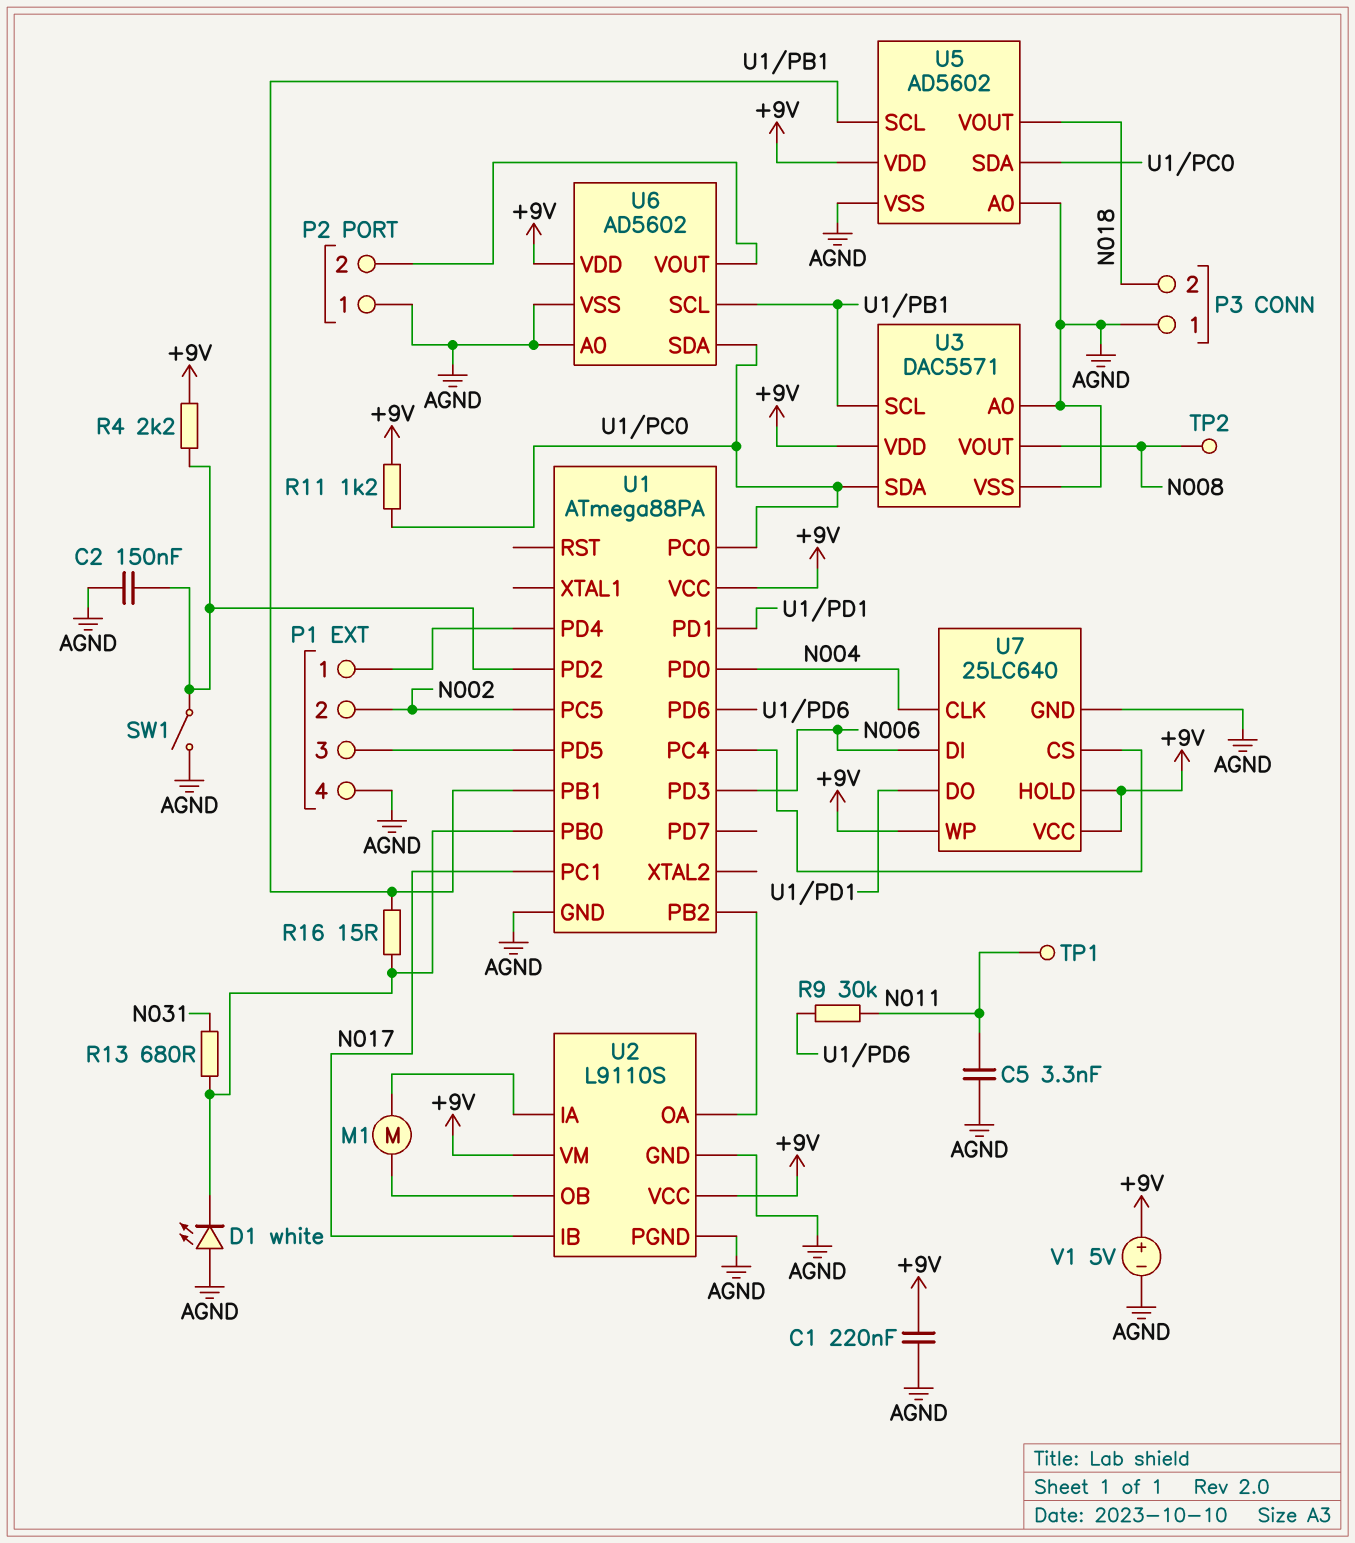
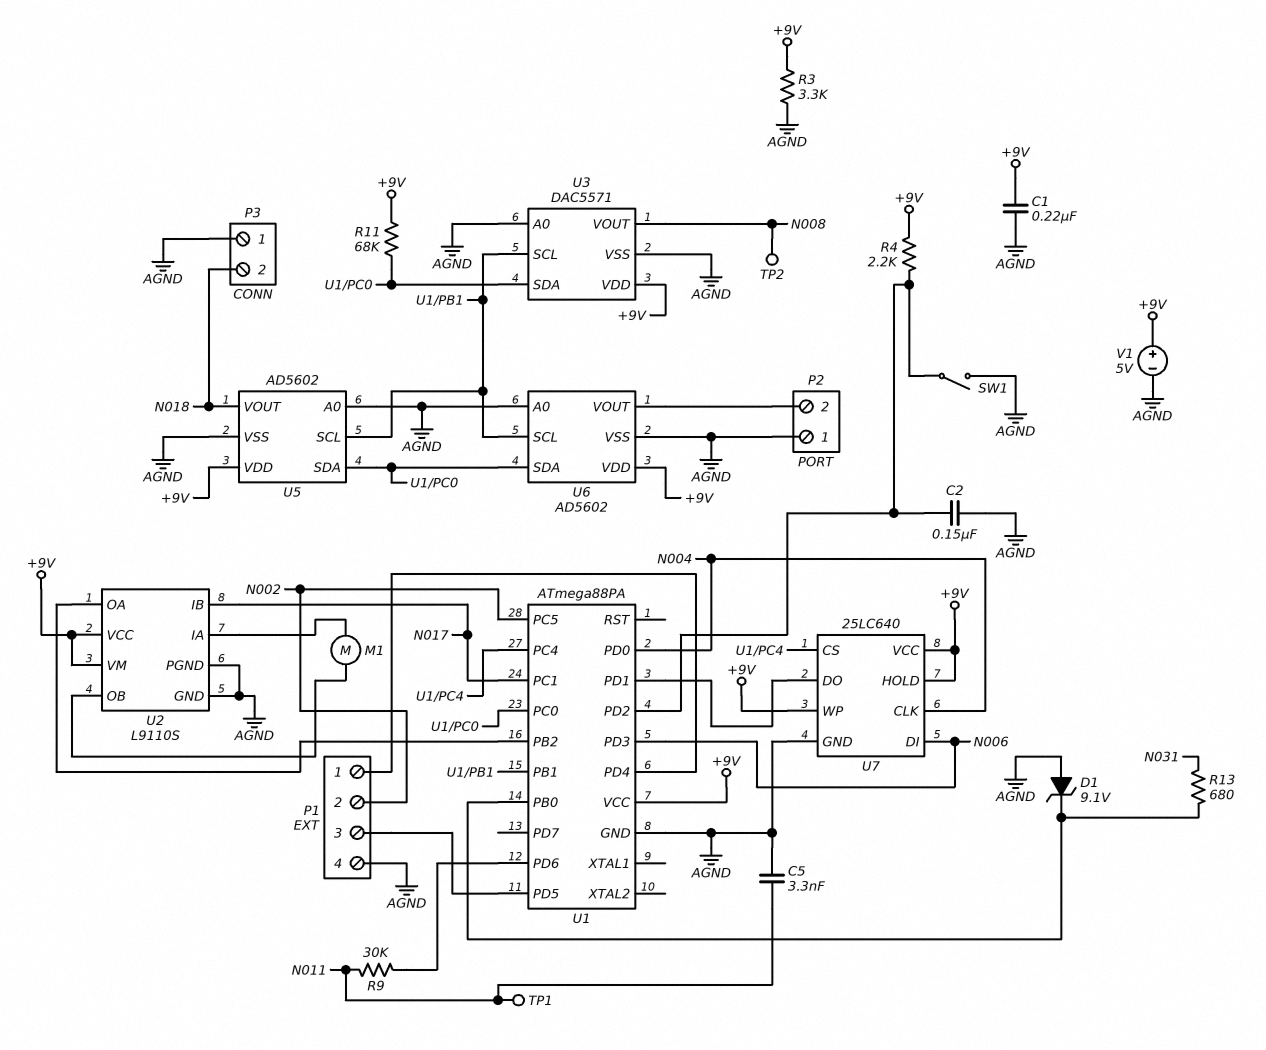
D1: LED white (A AGND, K U1/PB0) -> zener 9.1V (A AGND, K U1/PB0)
R3: none -> 3.3k (+9V, AGND)
R11: 1.2k (+9V, U1/PC0) -> 68k (+9V, U1/PC0)
R16: 15 (U1/PB0, U1/PB1) -> none

